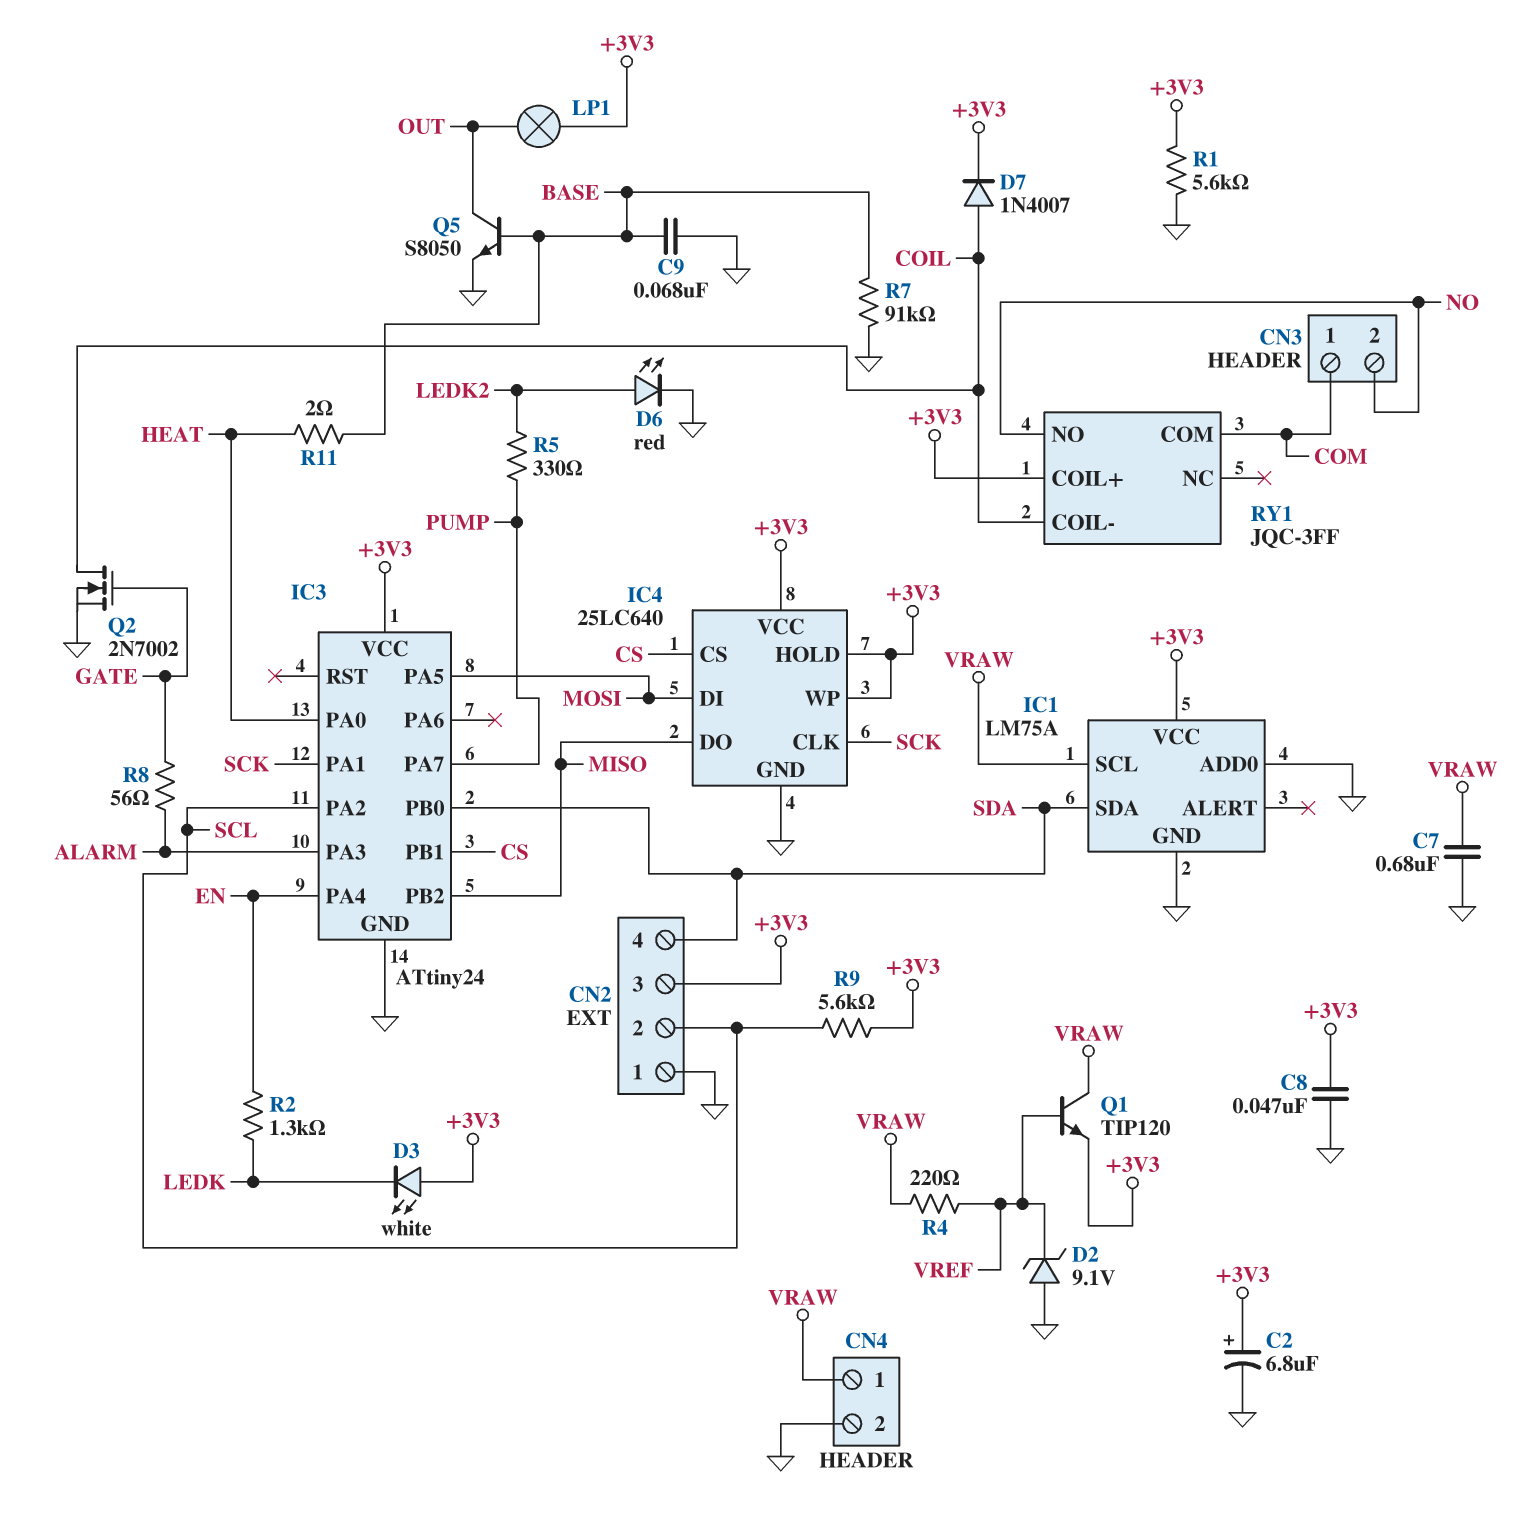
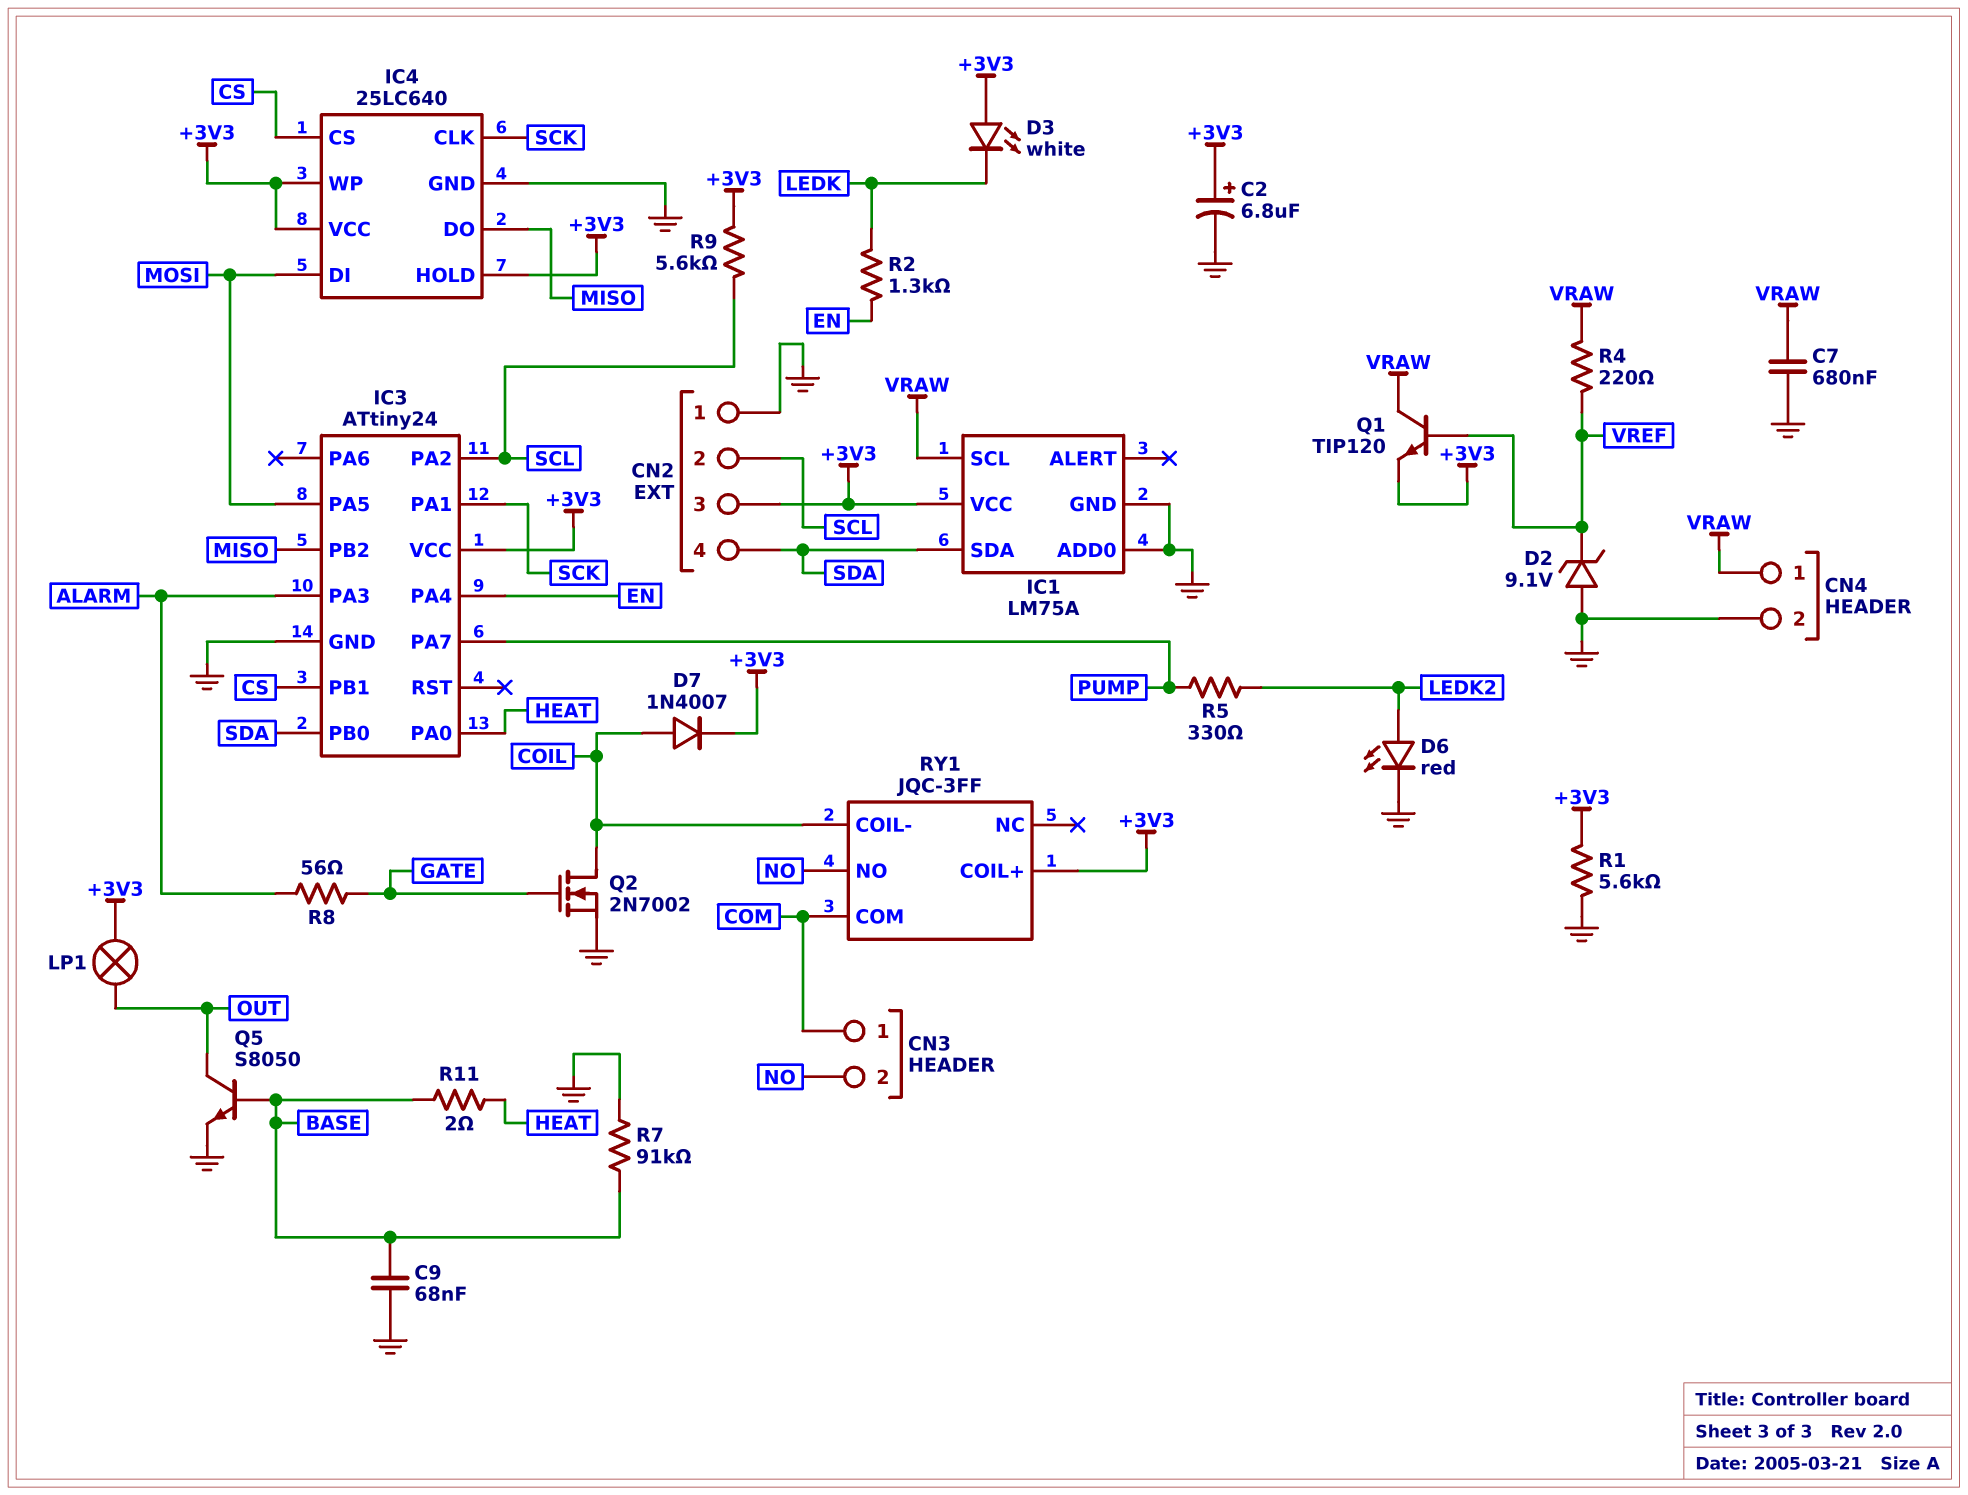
C8: 47nF (+3V3, GND) -> none

